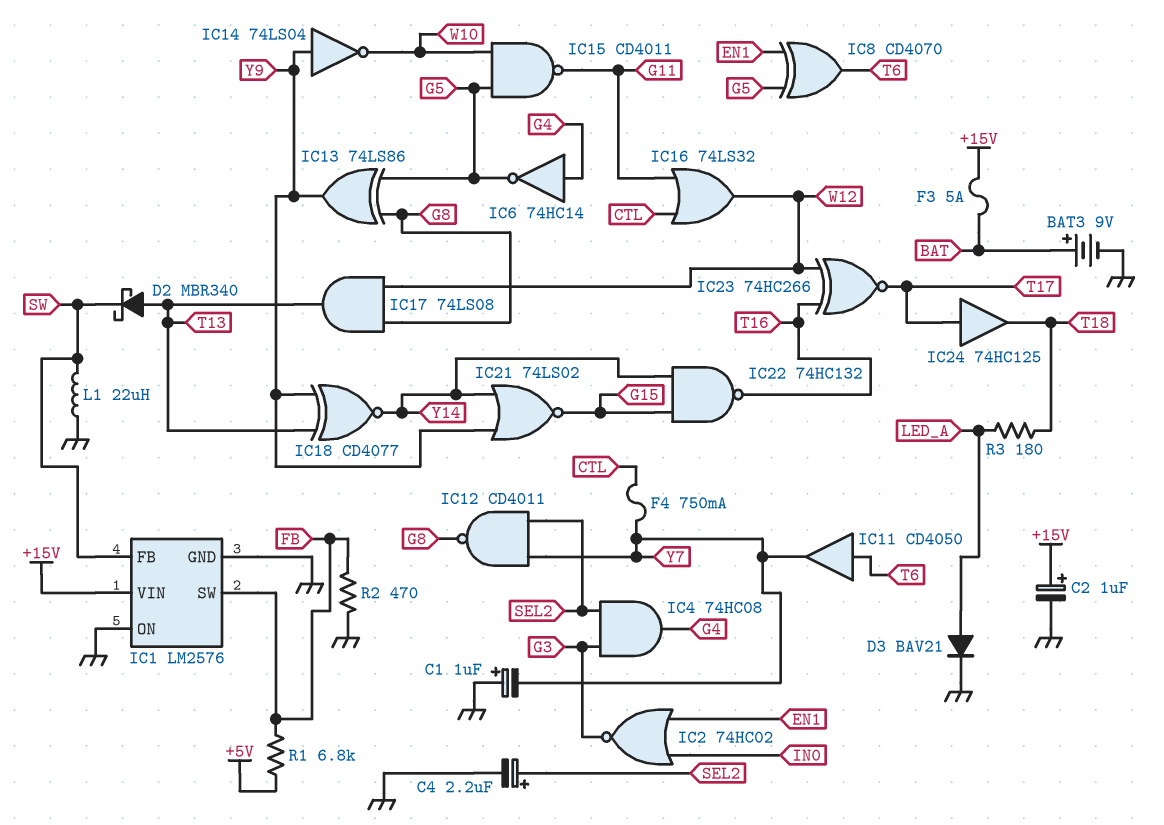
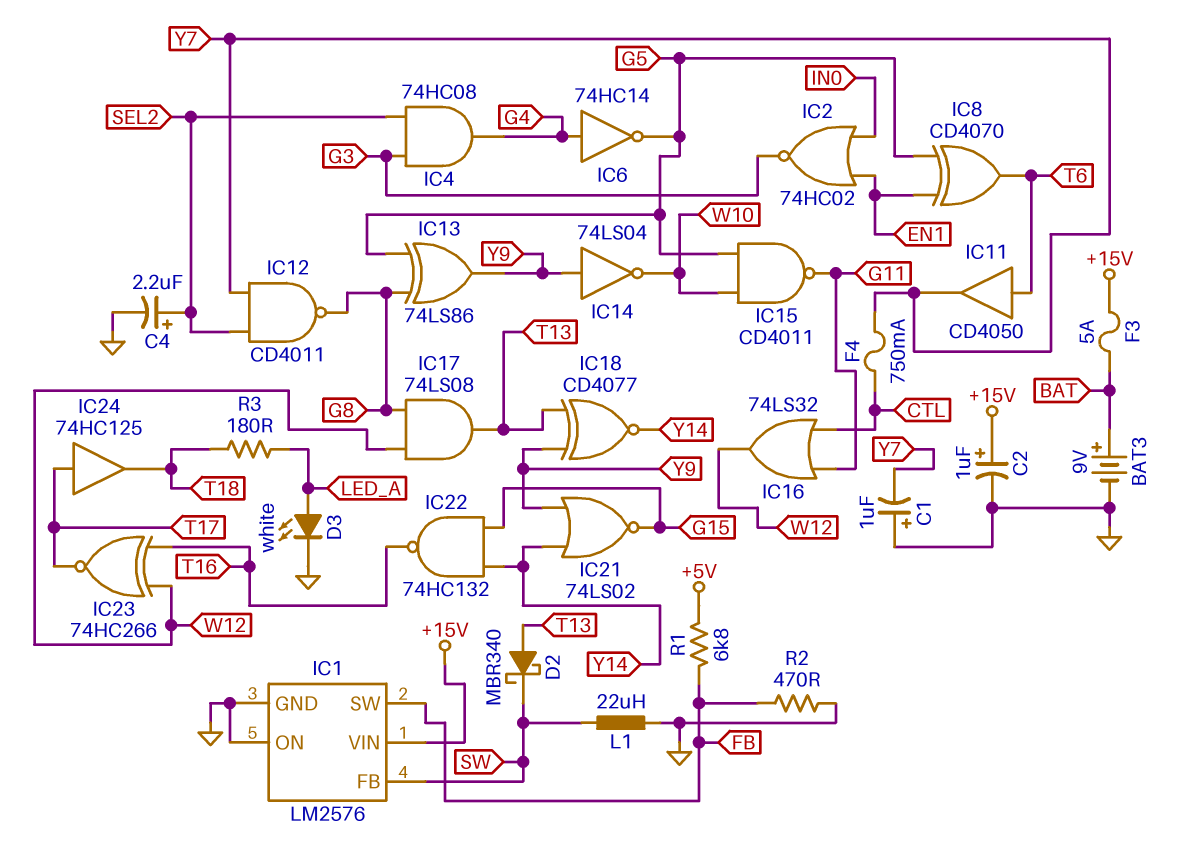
D3: diode BAV21 (A LED_A, K GND) -> LED white (A LED_A, K GND)

